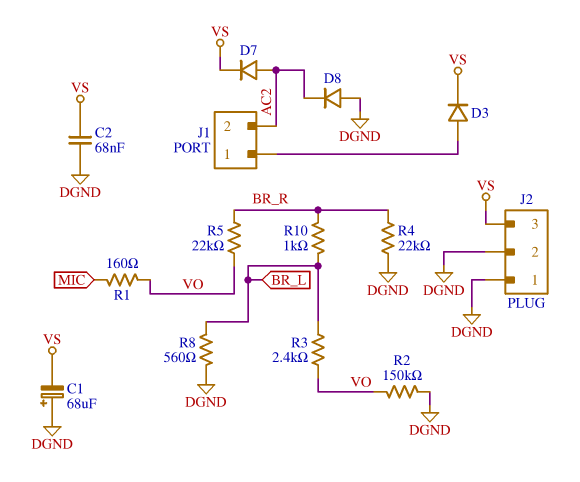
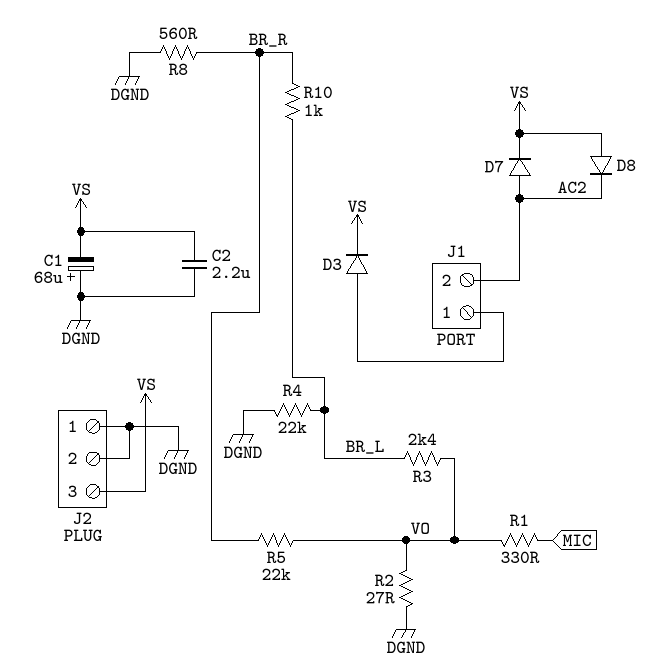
C2: 68nF (DGND, VS) -> 2.2uF (DGND, VS)
D8: diode (A DGND, K AC2) -> diode (A VS, K AC2)
R1: 160 (MIC, VO) -> 330 (MIC, VO)
R2: 150k (DGND, VO) -> 27 (DGND, VO)
R4: 22k (BR_R, DGND) -> 22k (BR_L, DGND)
R8: 560 (BR_L, DGND) -> 560 (BR_R, DGND)

